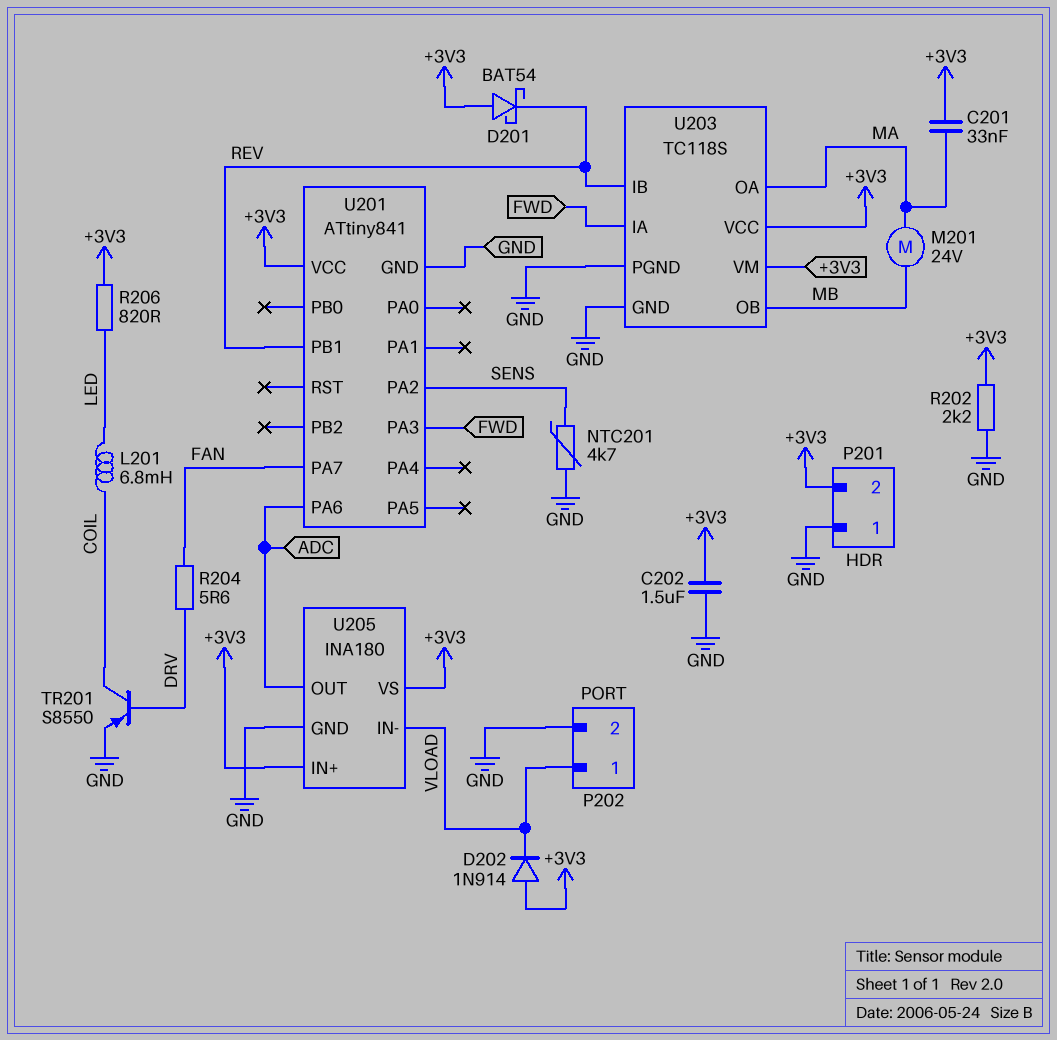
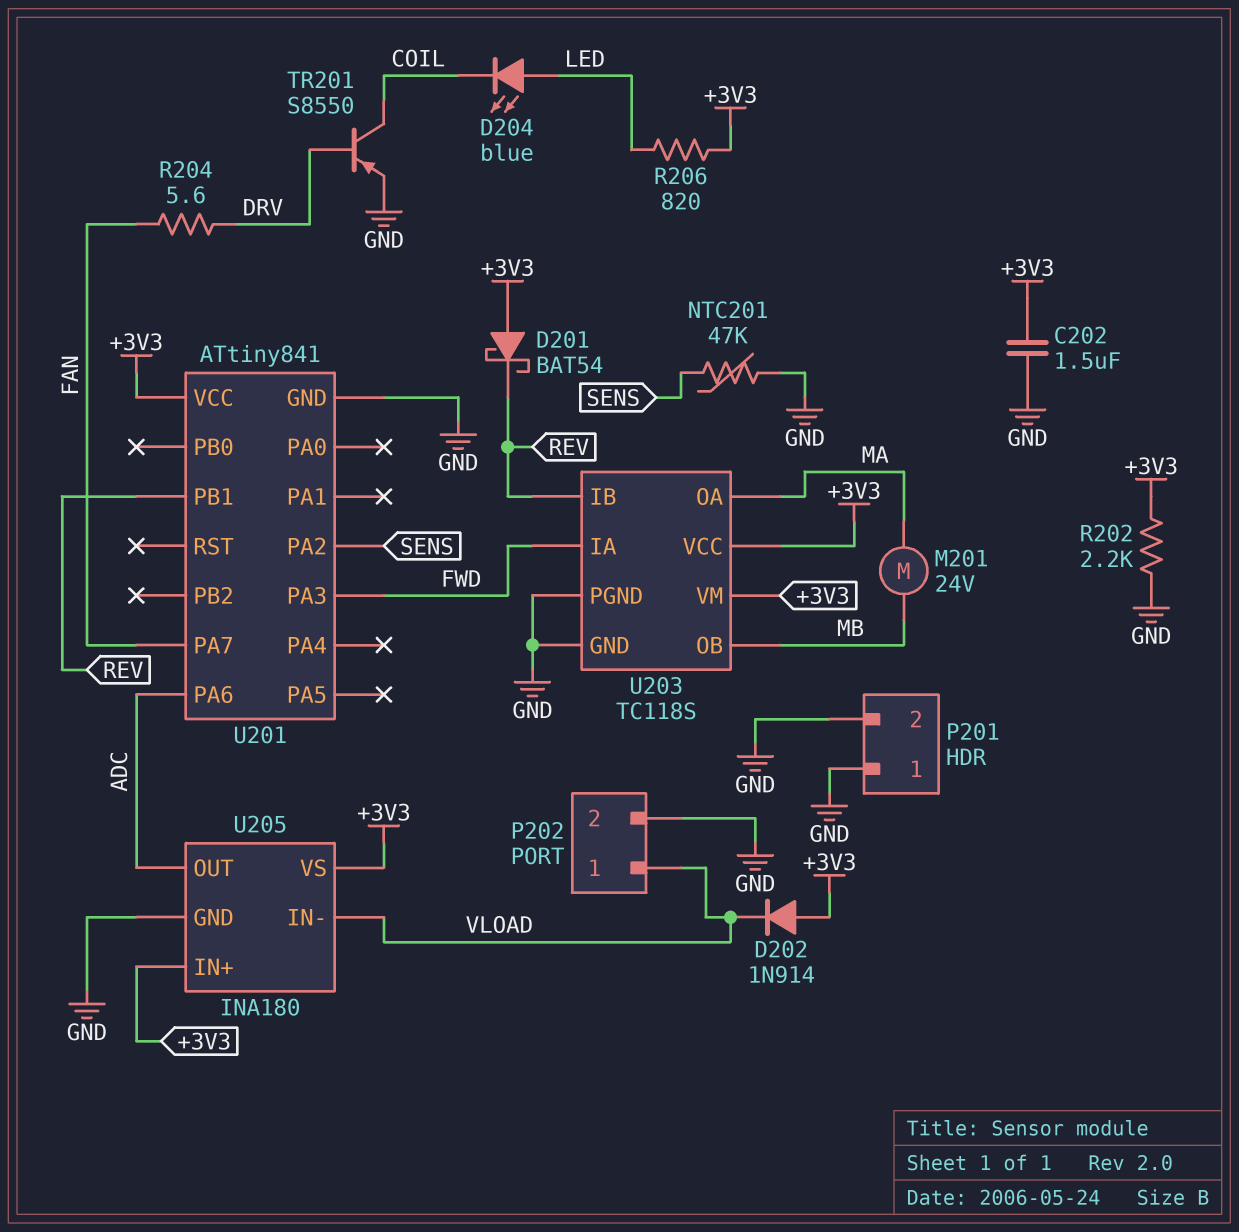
C201: 33nF (+3V3, MA) -> none
D204: none -> LED blue (A LED, K COIL)
L201: 6.8mH (COIL, LED) -> none
NTC201: 4.7k (GND, SENS) -> 47k (GND, SENS)
P201 pin 2: +3V3 -> GND

